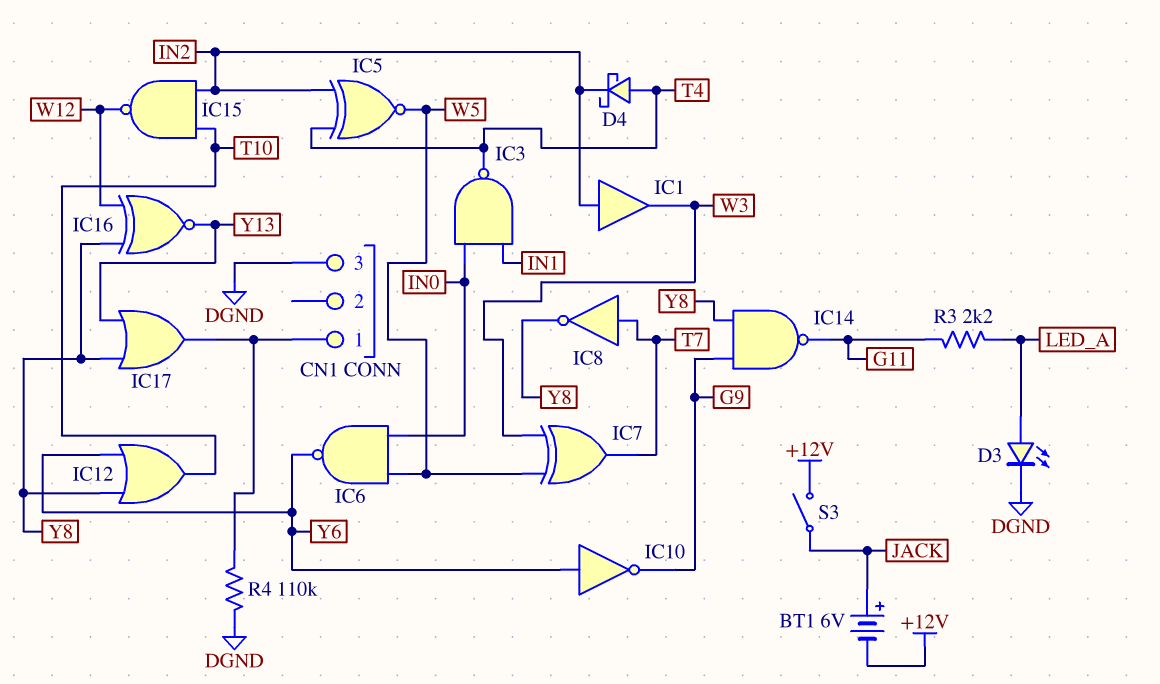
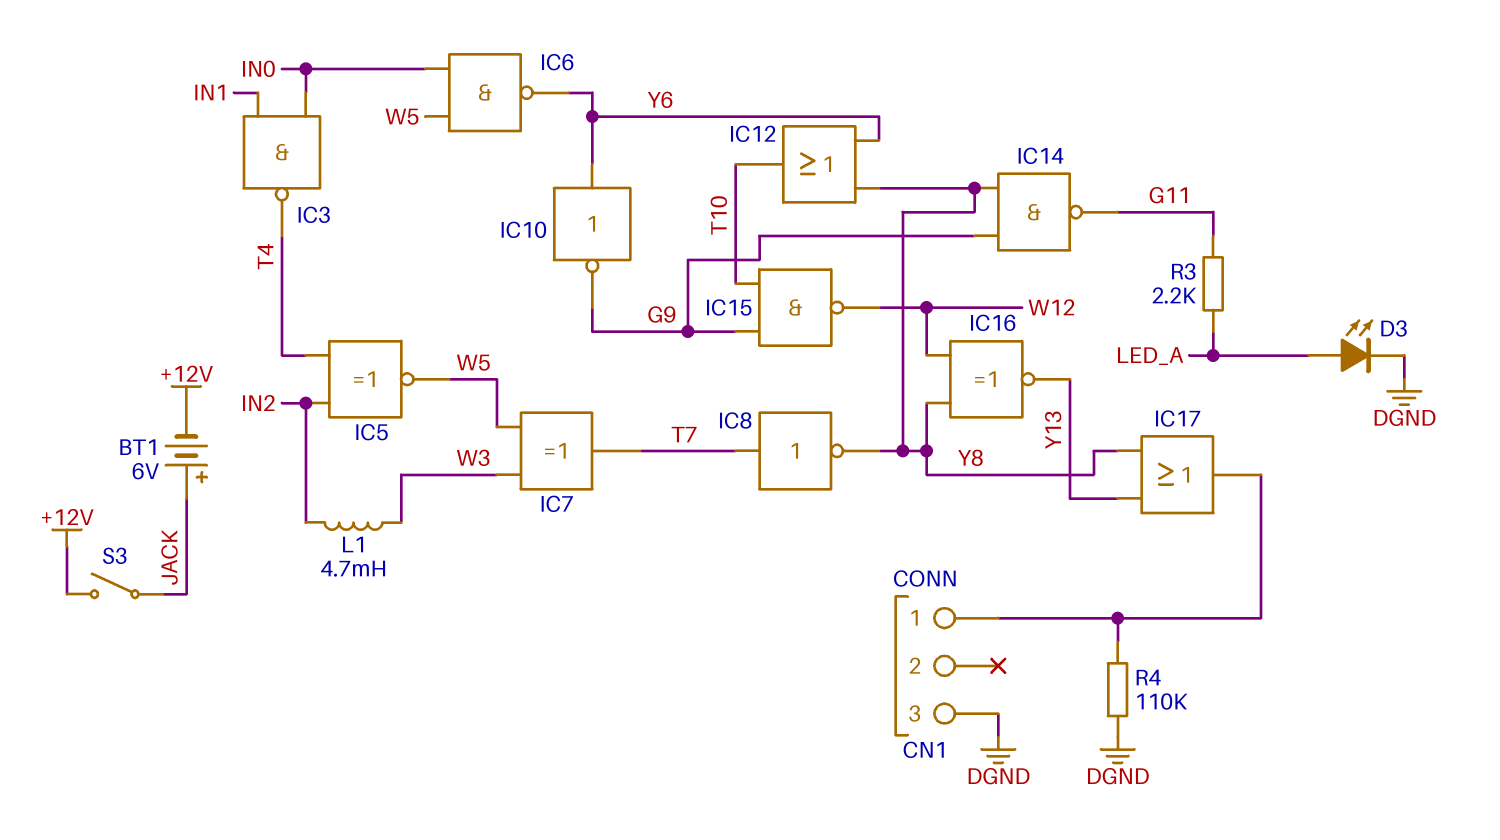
D4: schottky (A T4, K IN2) -> none
IC1: buffer (in IN2, out W3) -> none
IC15: NAND (in IN2, in T10, out W12) -> NAND (in G9, in T10, out W12)
L1: none -> 4.7mH (IN2, W3)

